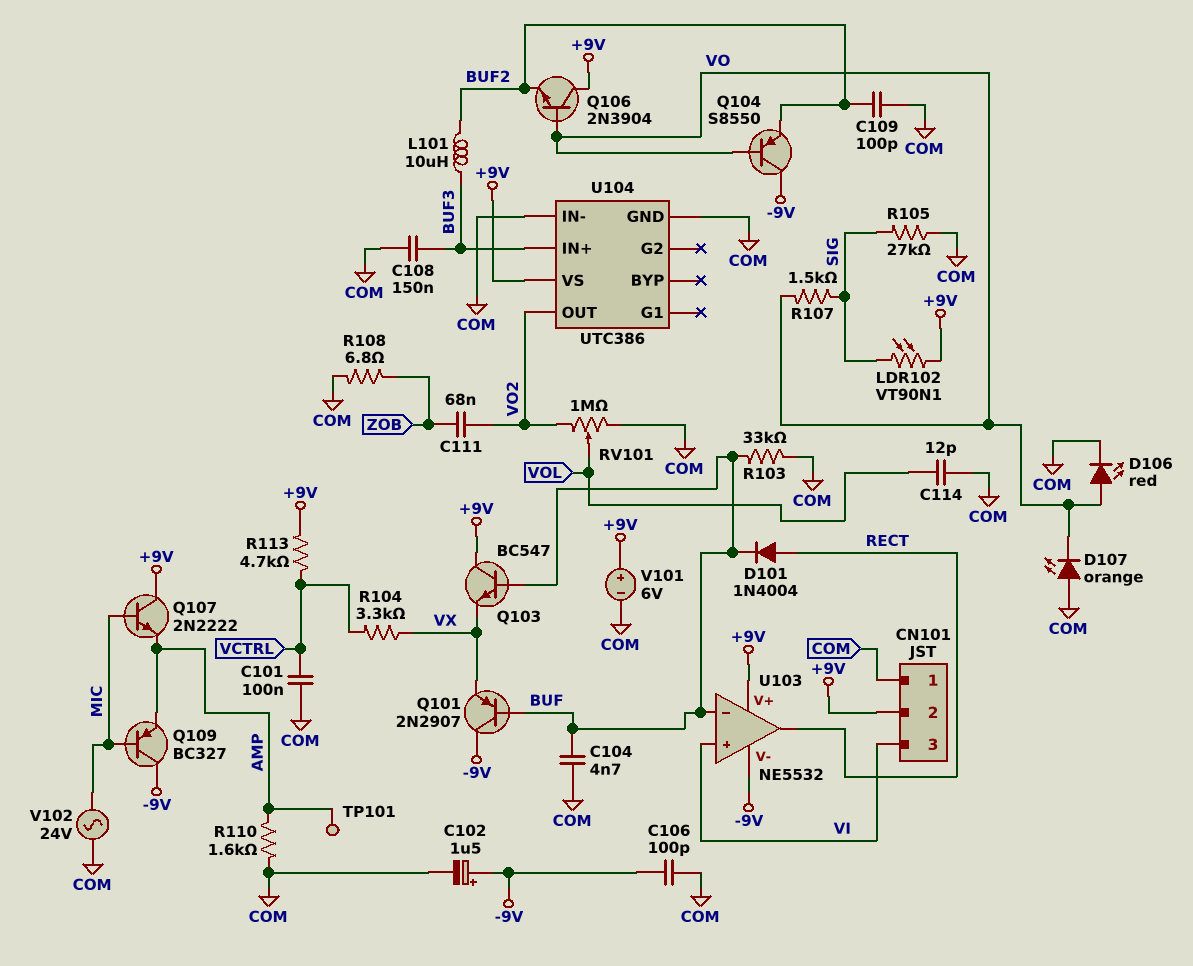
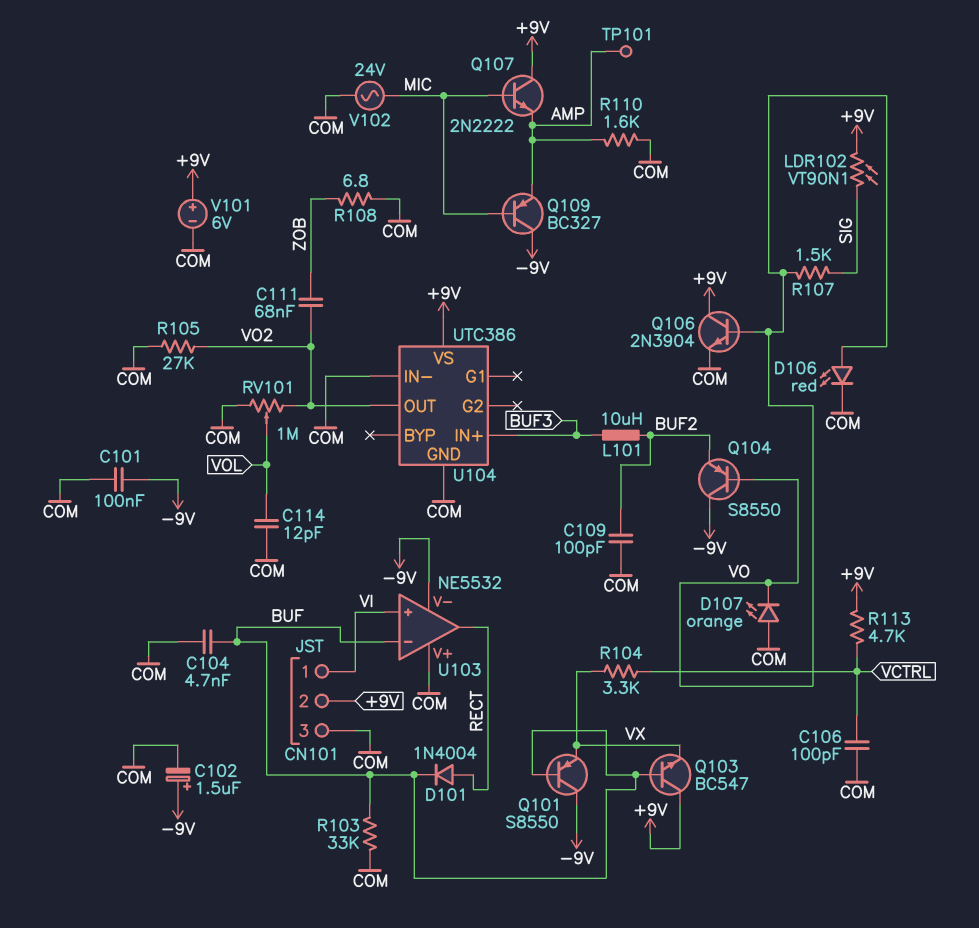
C101: 100nF (COM, VCTRL) -> 100nF (-9V, COM)
C106: 100pF (-9V, COM) -> 100pF (COM, VCTRL)
C108: 150nF (BUF3, COM) -> none
CN101 pin 1: COM -> VI
CN101 pin 3: VI -> COM
Q101: PNP 2N2907 (B BUF, C -9V, E VX) -> PNP S8550 (B BUF, C -9V, E VX)
Q106: NPN 2N3904 (B VO, C +9V, E BUF2) -> NPN 2N3904 (B VO, C +9V, E COM)
R105: 27k (COM, SIG) -> 27k (COM, VO2)
U103 pin V+: +9V -> COM

